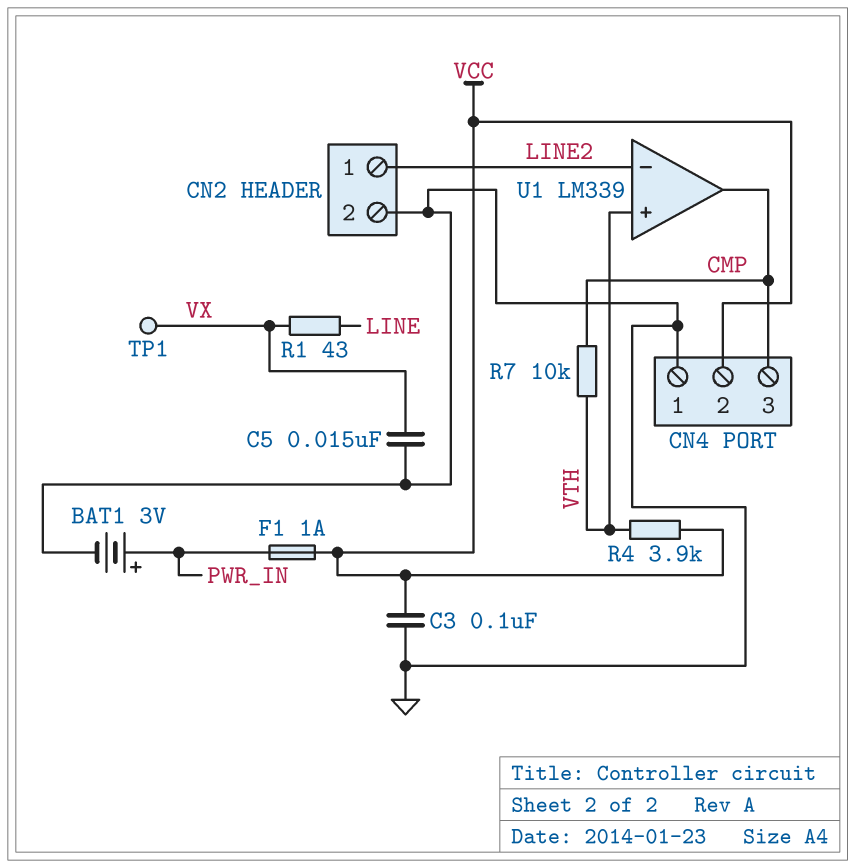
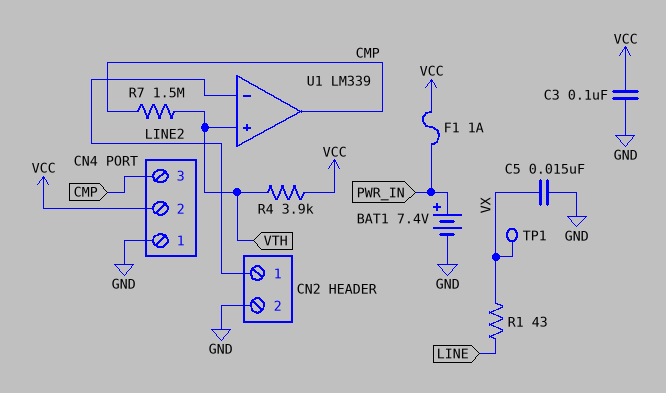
BAT1: 3V (plus PWR_IN, minus GND) -> 7.4V (plus PWR_IN, minus GND)
R7: 10k (CMP, VTH) -> 1.5M (CMP, VTH)

